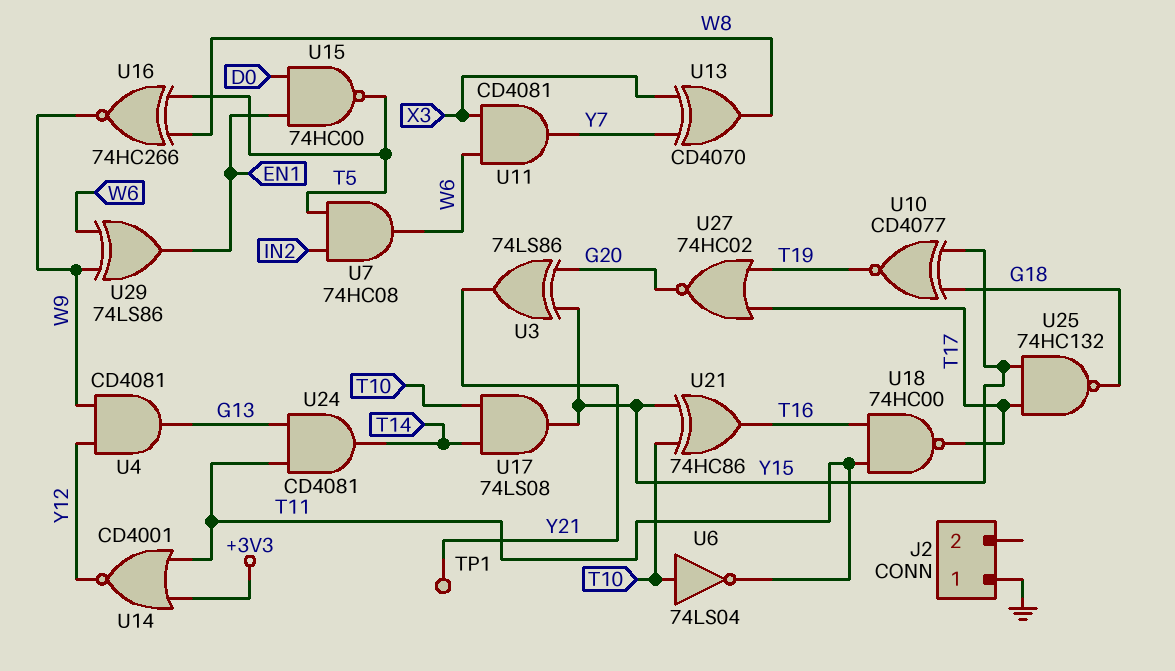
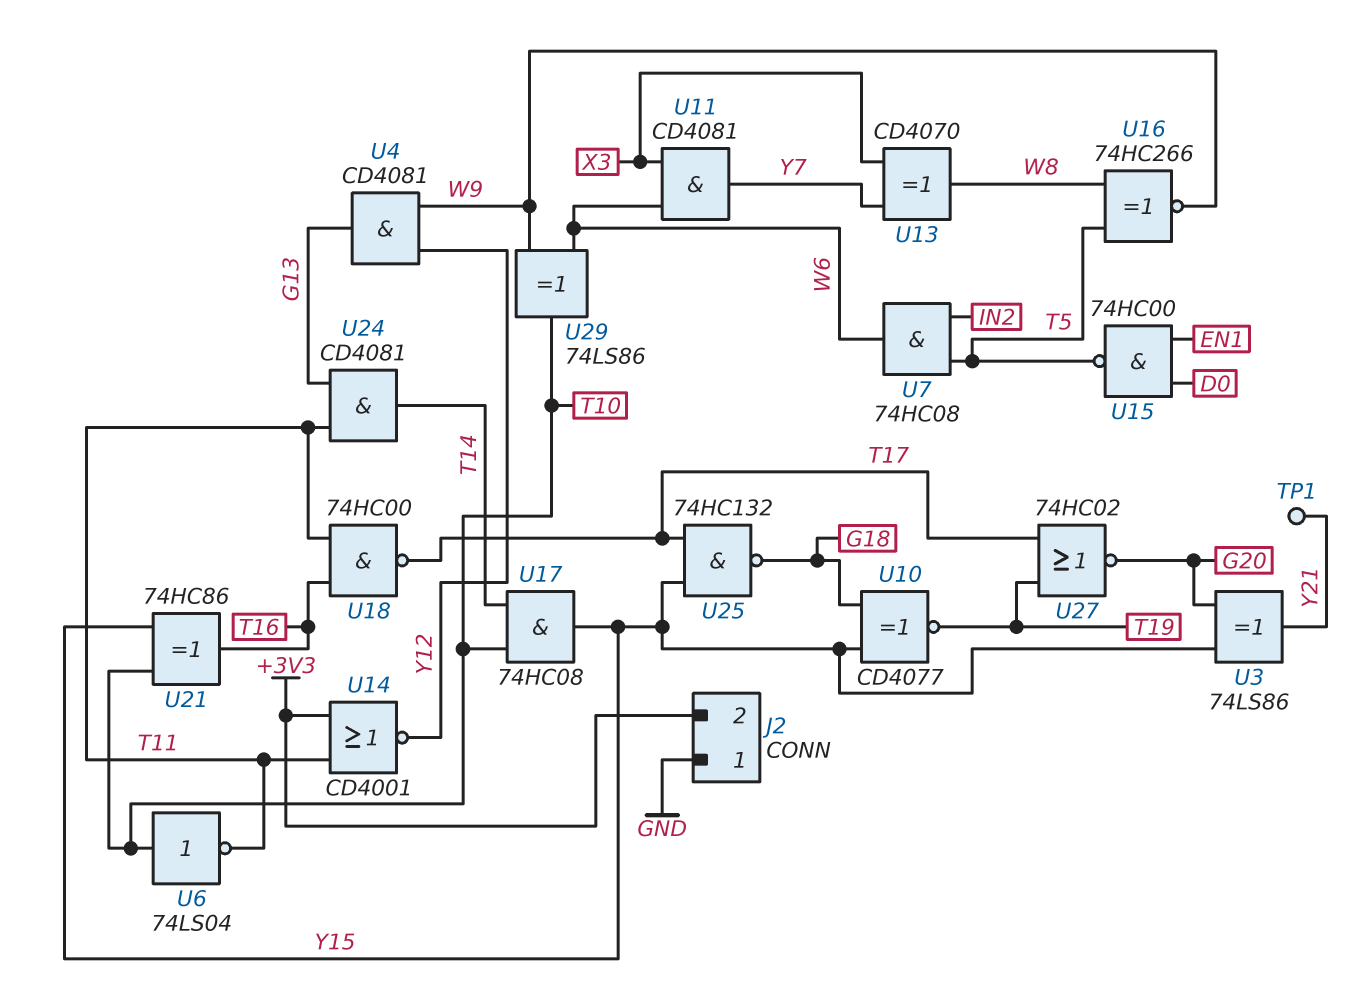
J2 pin 2: none -> +3V3
U17: AND 74LS08 (in T10, in T14, out Y15) -> AND 74HC08 (in T10, in T14, out Y15)
U29: XOR 74LS86 (in W6, in W9, out EN1) -> XOR 74LS86 (in W6, in W9, out T10)

